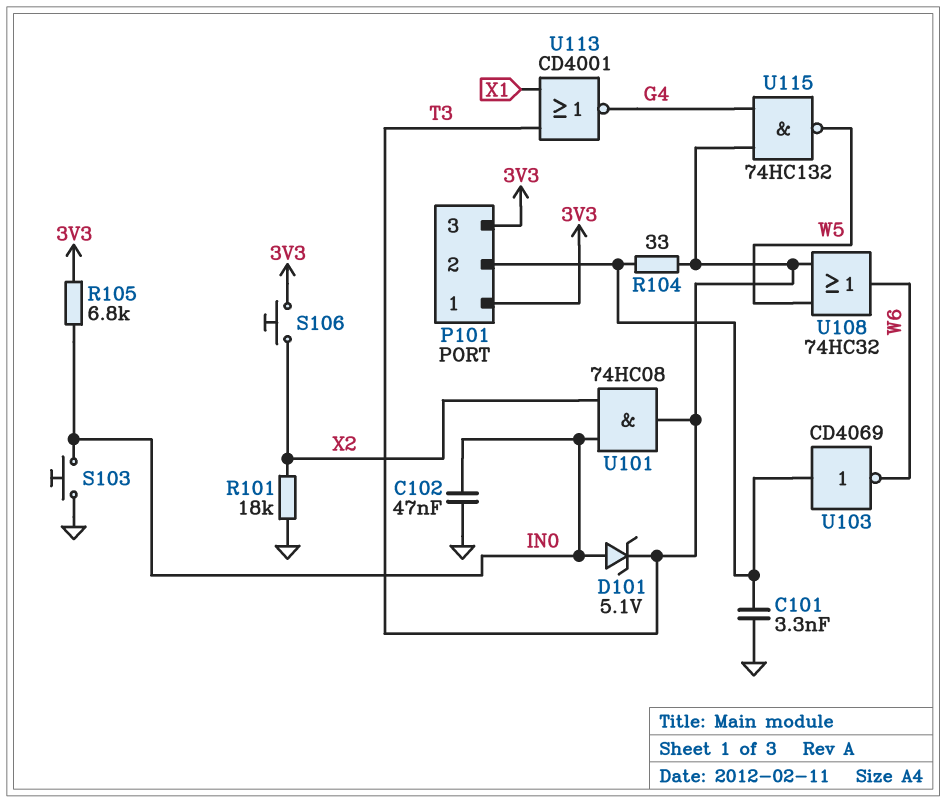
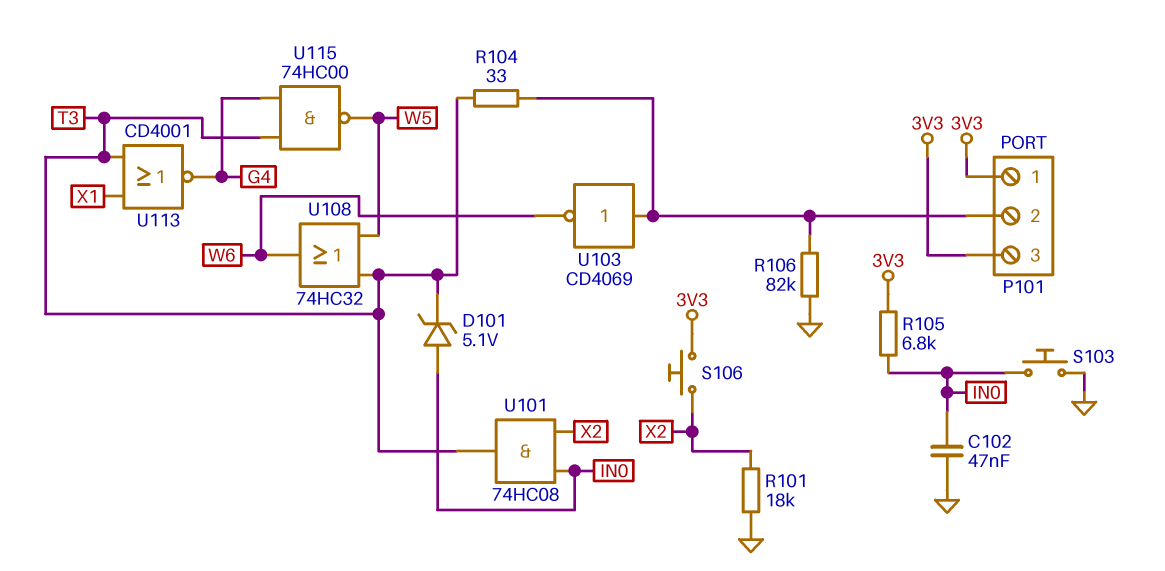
C101: 3.3nF (GND, P101/2) -> none
R106: none -> 82k (GND, P101/2)
U115: NAND 74HC132 (in G4, in T3, out W5) -> NAND 74HC00 (in G4, in T3, out W5)

